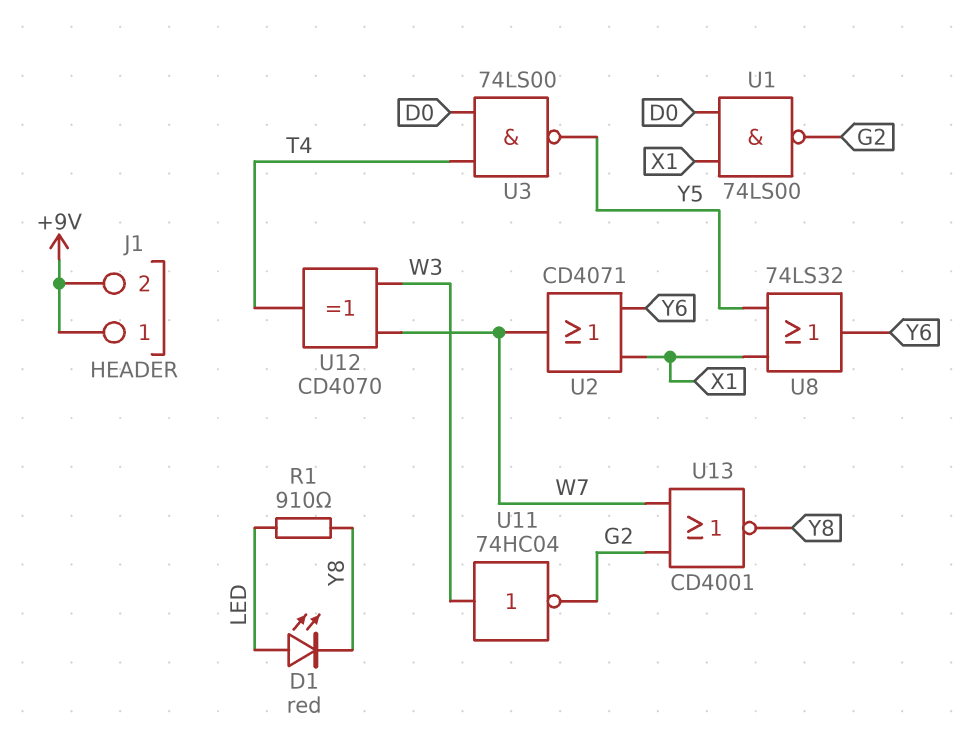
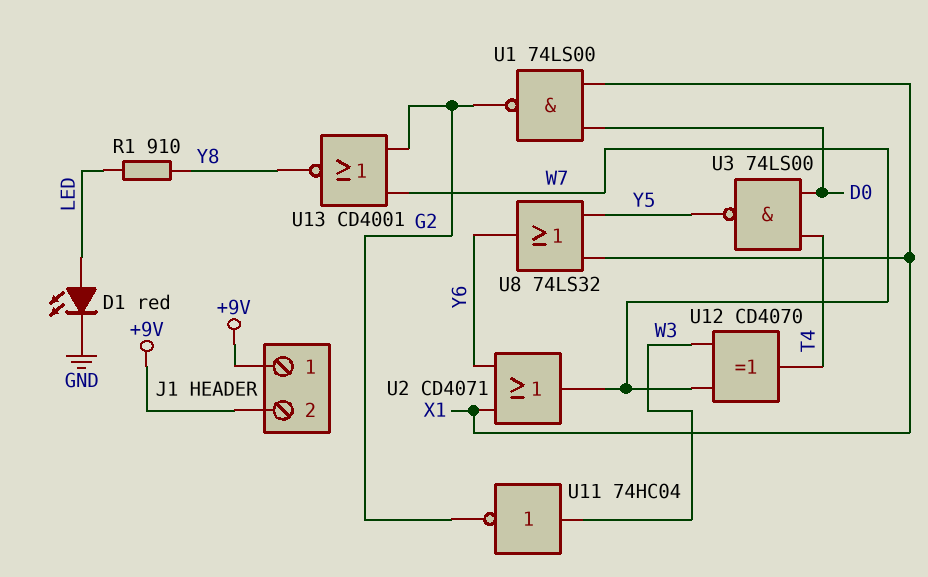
D1: LED red (A LED, K Y8) -> LED red (A LED, K GND)

